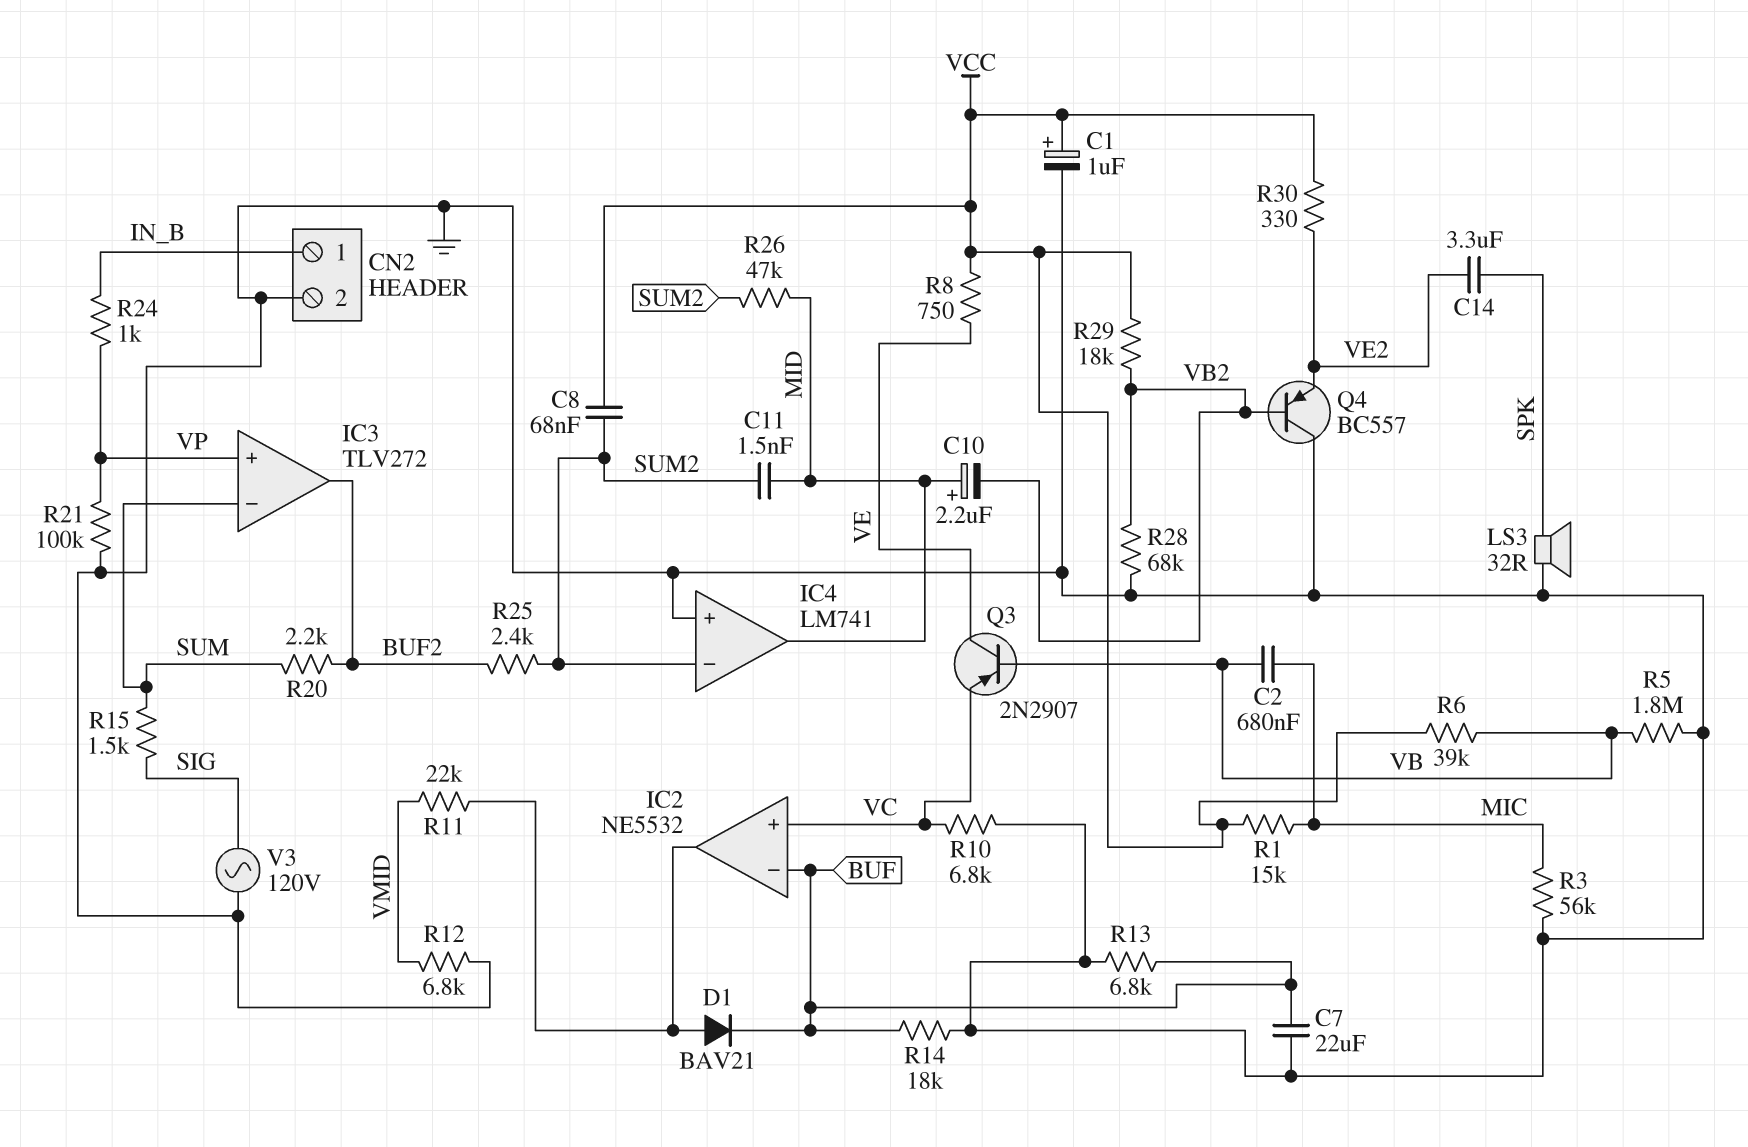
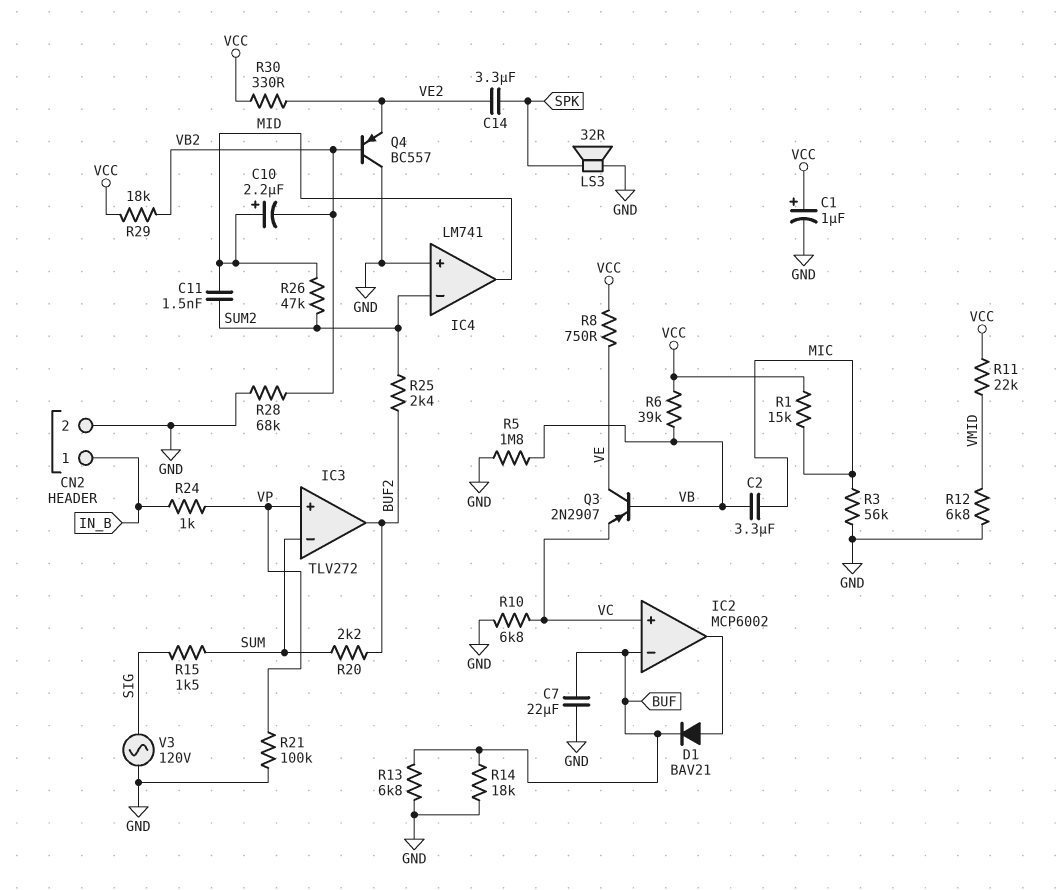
C2: 680nF (MIC, VB) -> 3.3uF (MIC, VB)
C8: 68nF (SUM2, VCC) -> none
IC2: NE5532 -> MCP6002
R11: 22k (IC2/out, VMID) -> 22k (VCC, VMID)

